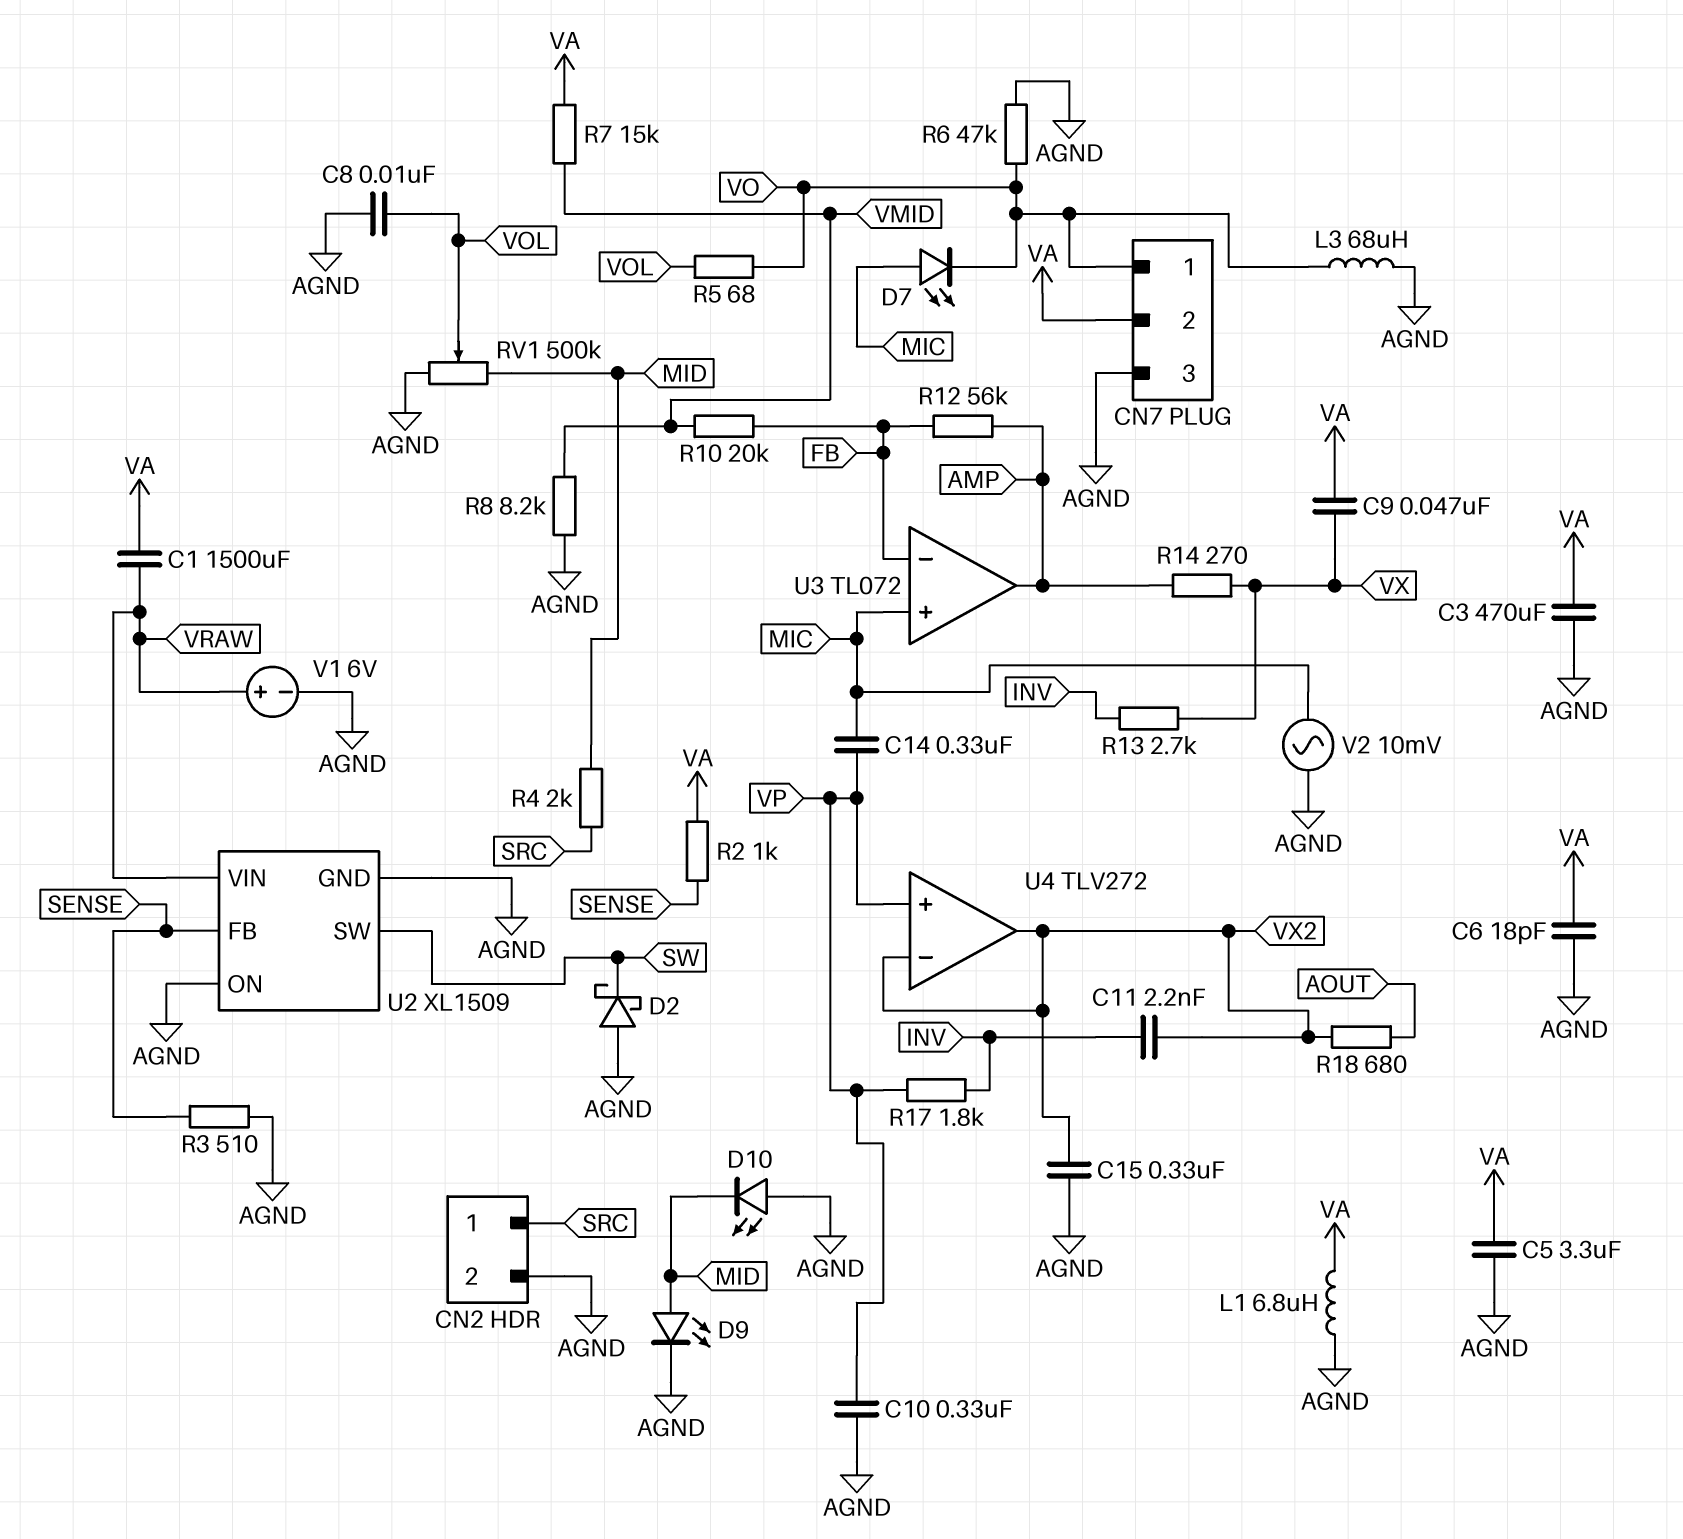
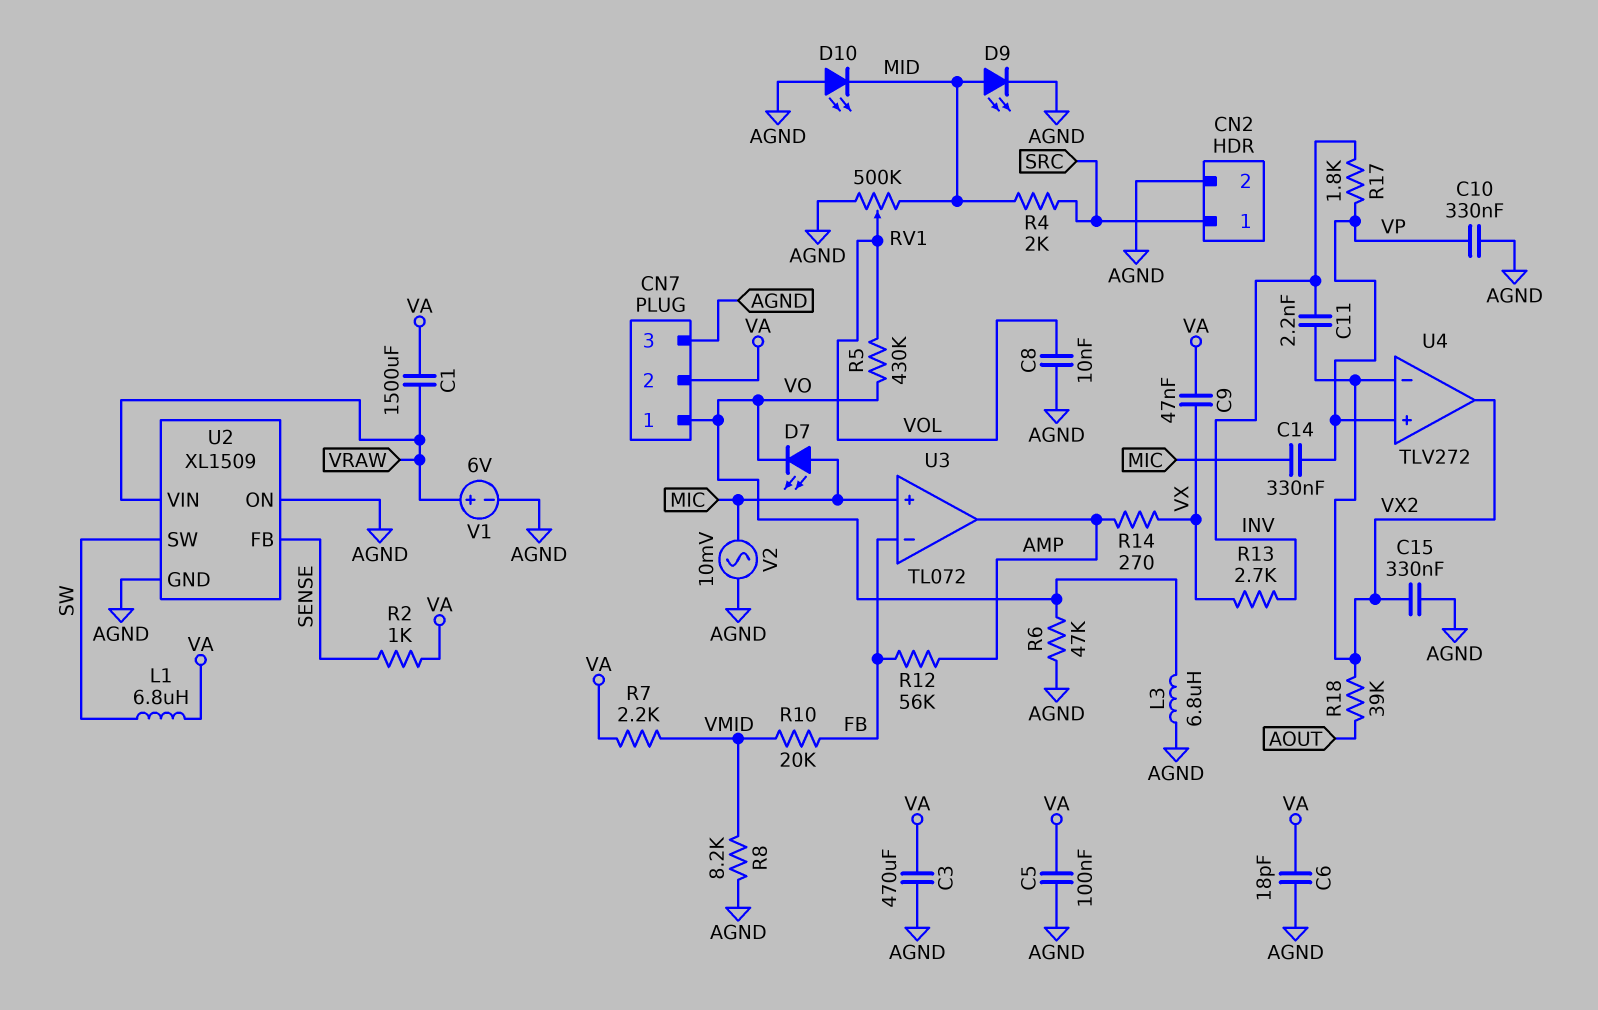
C5: 3.3uF (AGND, VA) -> 100nF (AGND, VA)
D2: schottky (A AGND, K SW) -> none
L1: 6.8uH (AGND, VA) -> 6.8uH (SW, VA)
L3: 68uH (AGND, VO) -> 6.8uH (AGND, VO)
R3: 510 (AGND, SENSE) -> none
R5: 68 (VO, VOL) -> 430k (VO, VOL)
R7: 15k (VA, VMID) -> 2.2k (VA, VMID)
R18: 680 (AOUT, VX2) -> 39k (AOUT, VX2)

